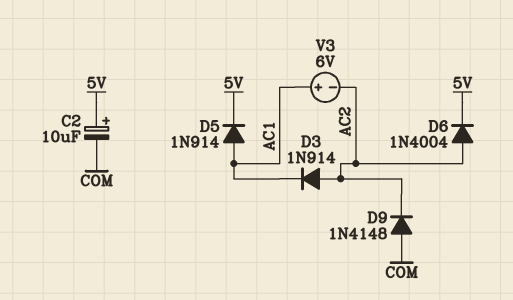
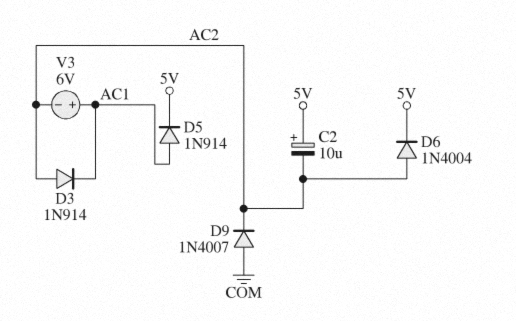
C2: 10uF (plus 5V, minus COM) -> 10uF (plus 5V, minus AC2)
D9: diode 1N4148 (A COM, K AC2) -> diode 1N4007 (A COM, K AC2)

